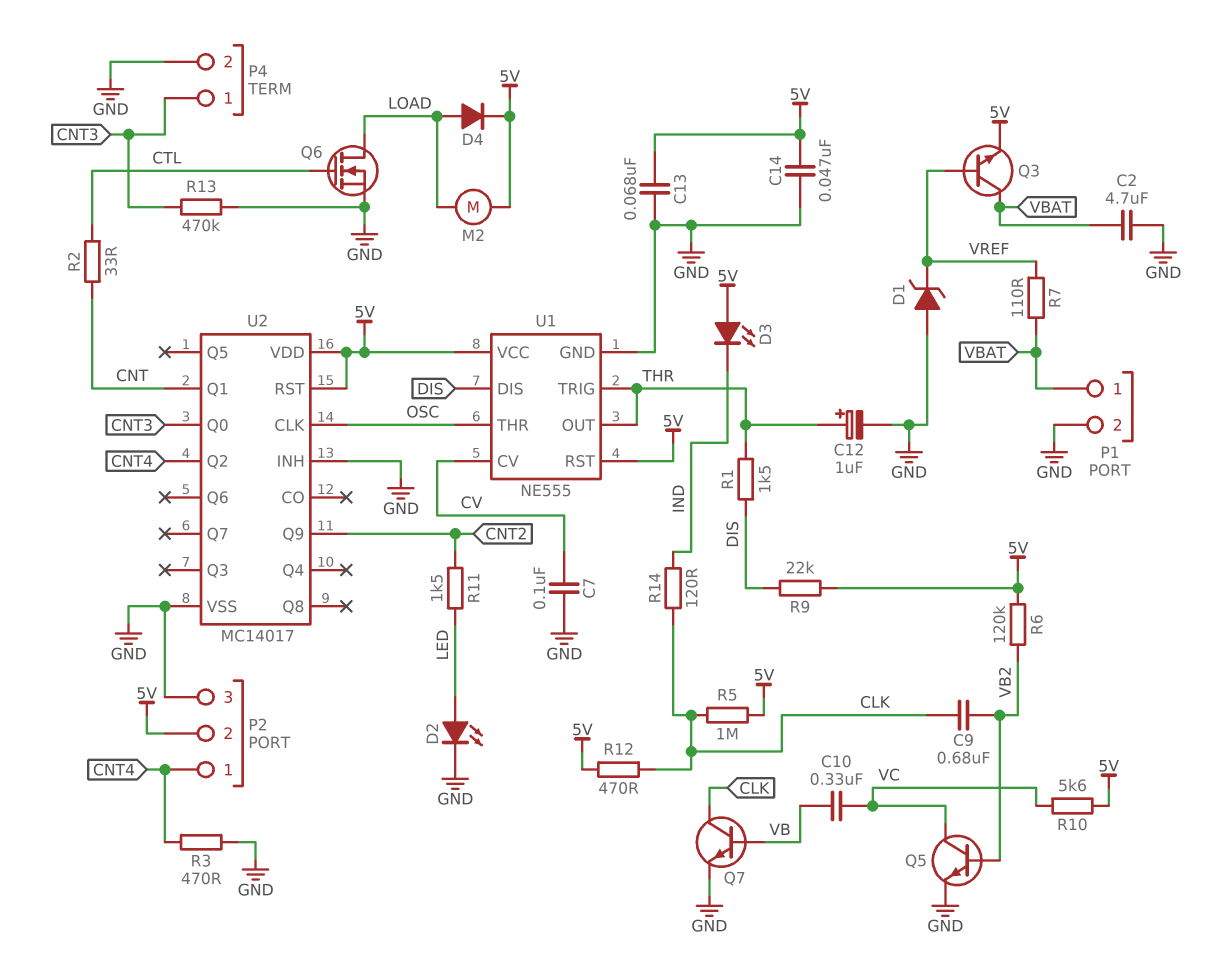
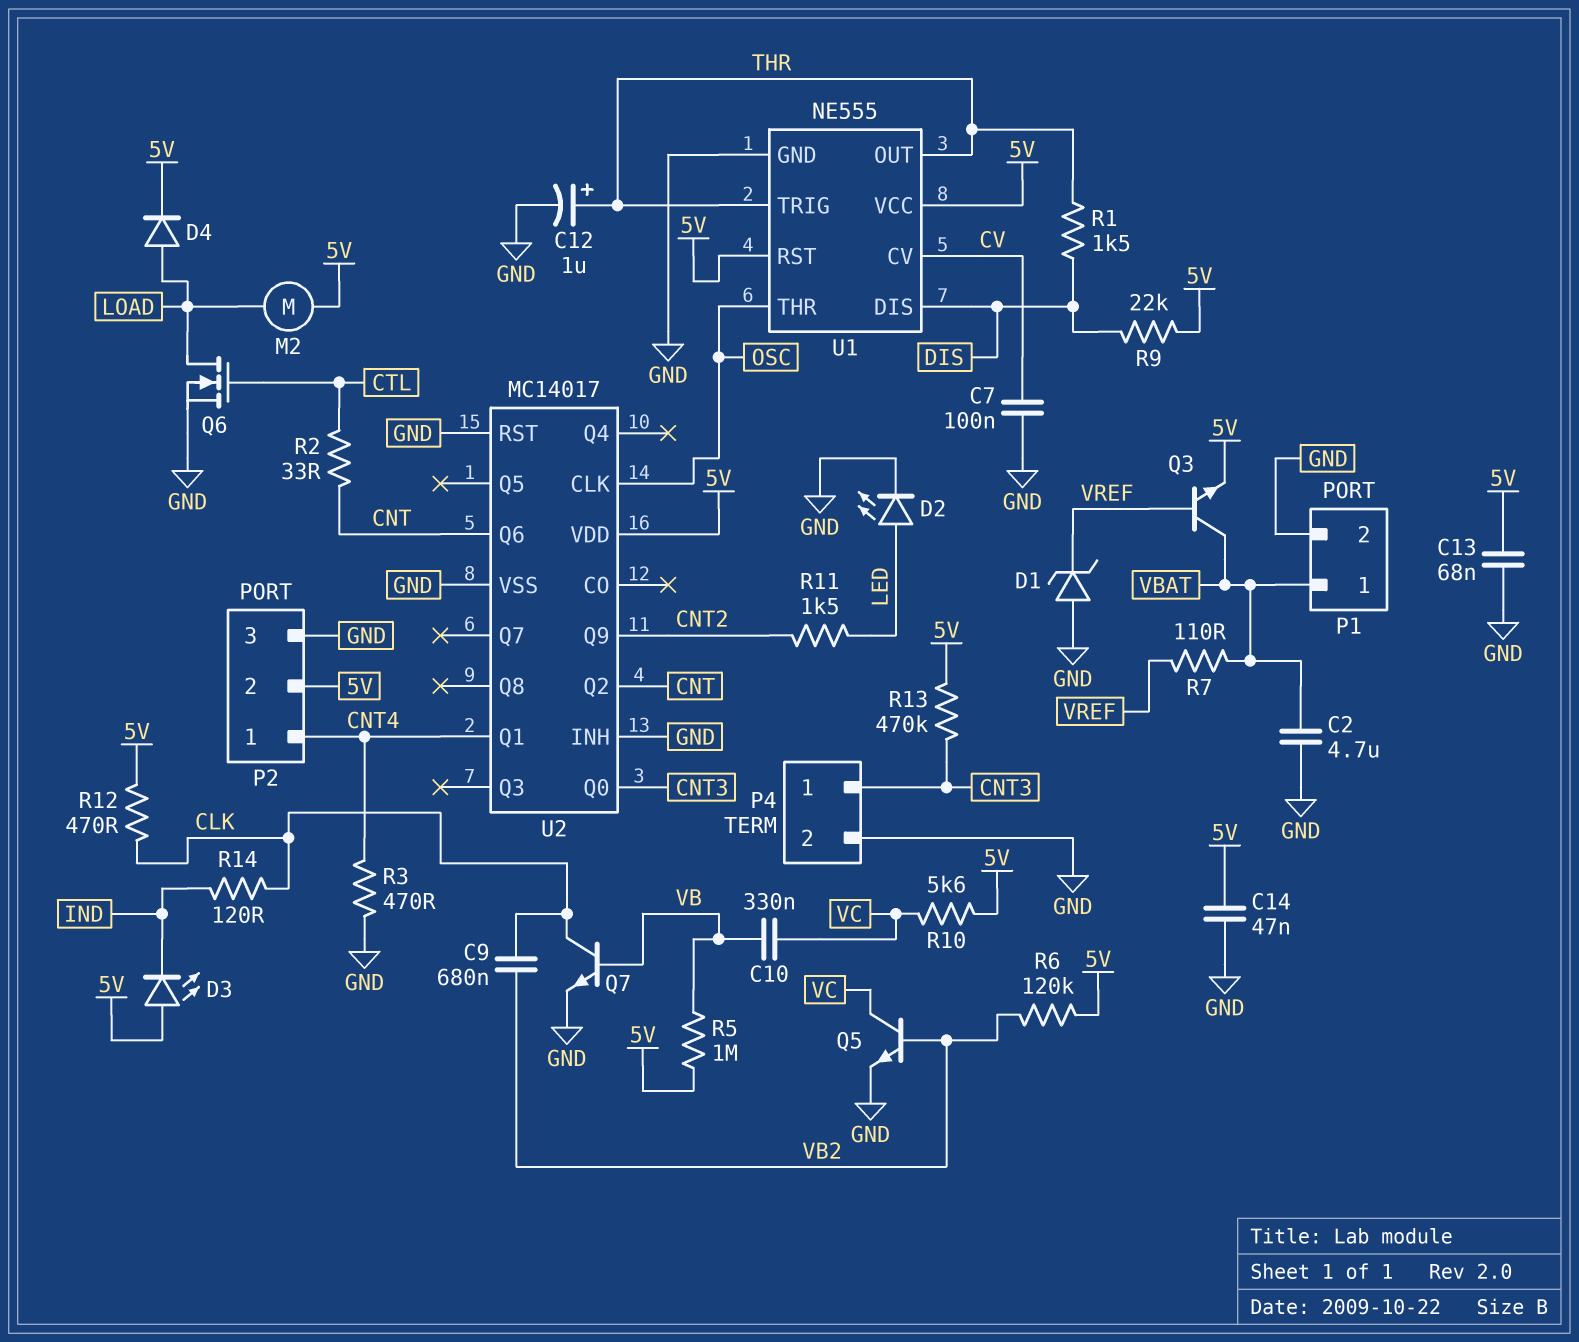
R5: 1M (5V, CLK) -> 1M (5V, VB)
R13: 470k (CNT3, GND) -> 470k (5V, CNT3)
U2 pin Q1: CNT -> CNT4
U2 pin Q2: CNT4 -> CNT
U2 pin Q6: none -> CNT
U2 pin RST: 5V -> GND

